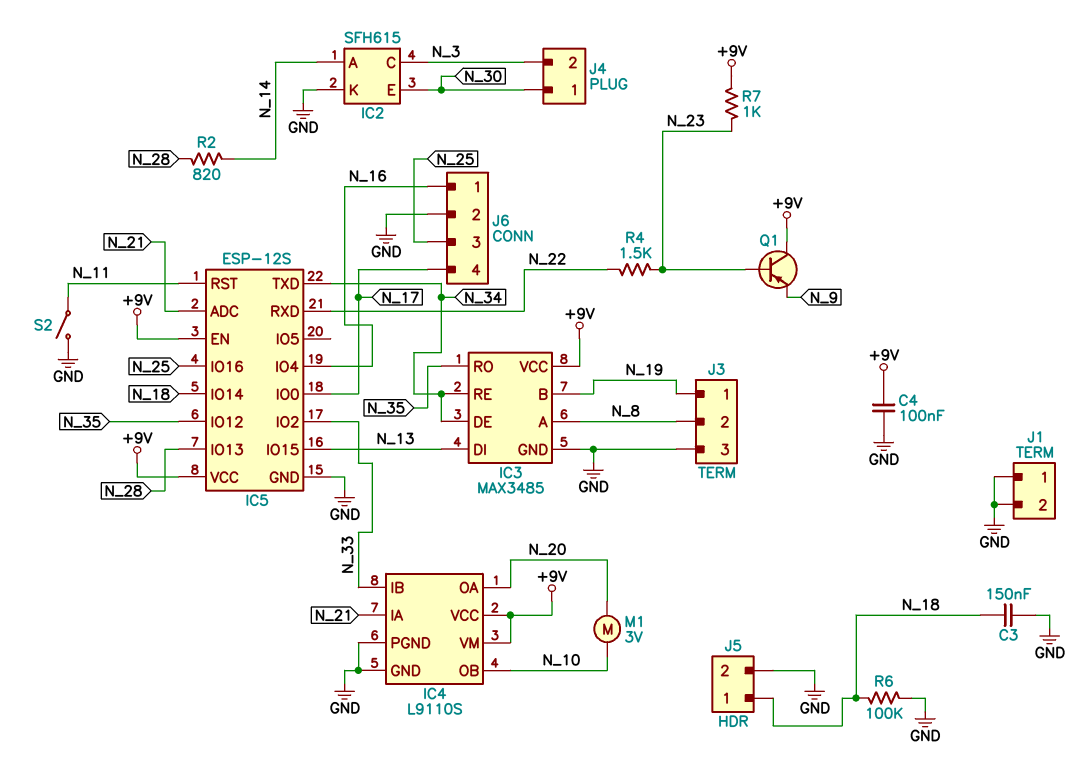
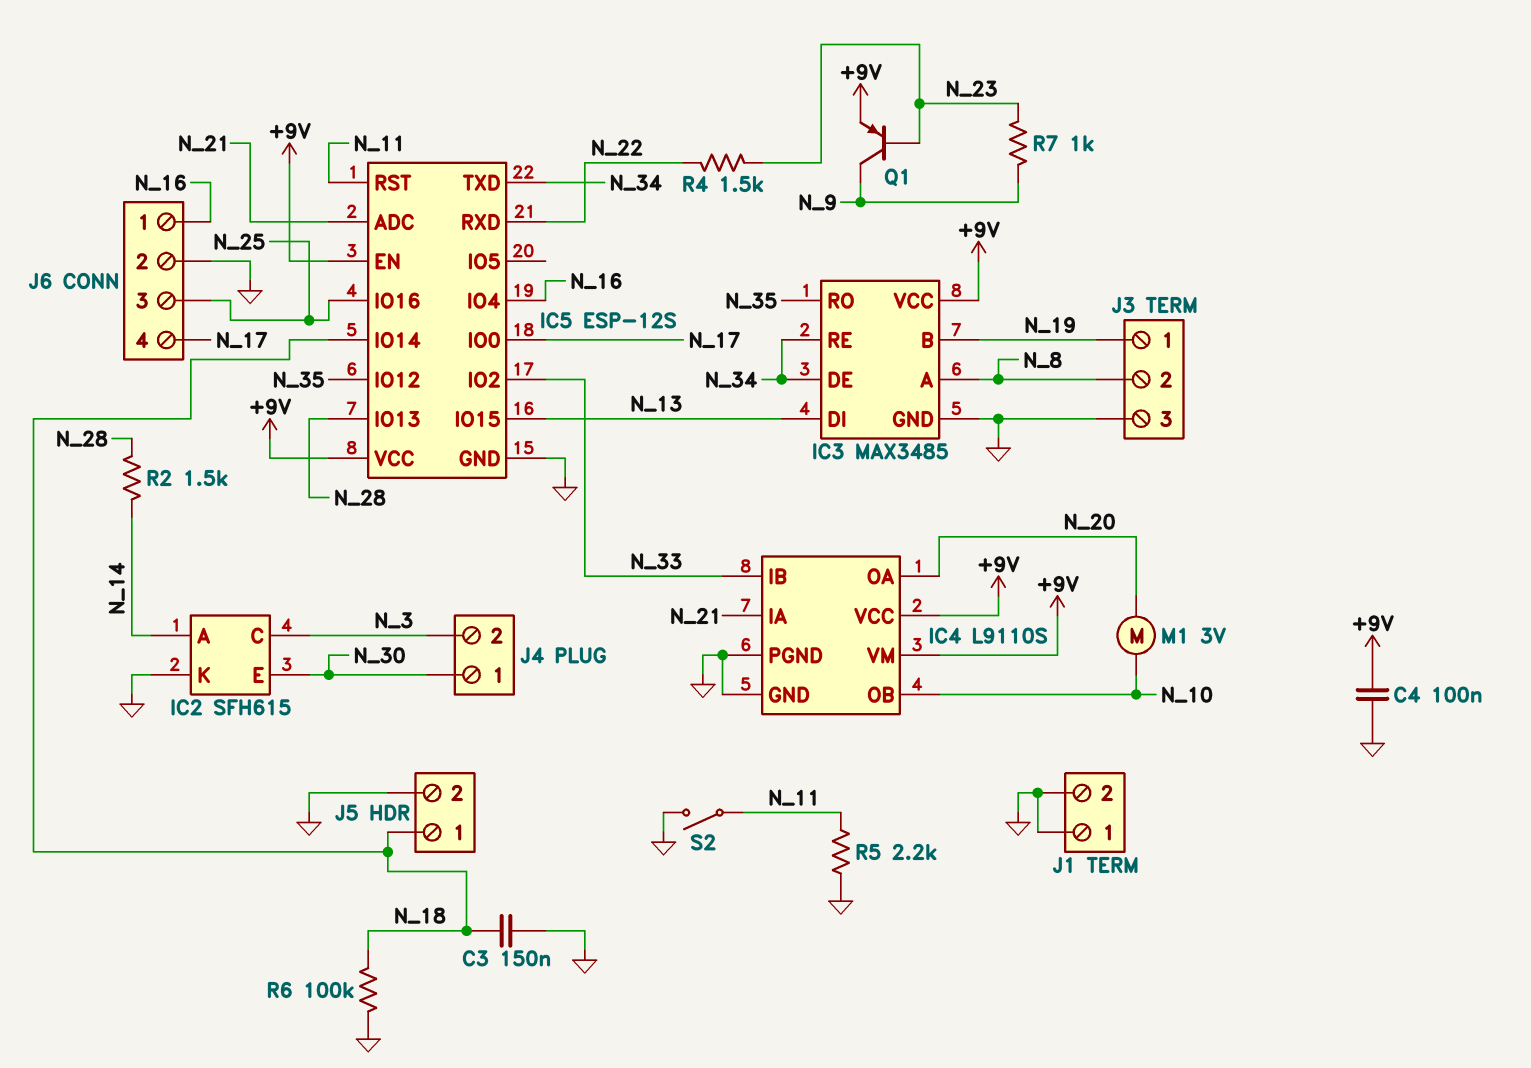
Q1: PNP (B N_23, C +9V, E N_9) -> PNP (B N_23, C N_9, E +9V)
R2: 820 (N_14, N_28) -> 1.5k (N_14, N_28)
R5: none -> 2.2k (GND, N_11)
R7: 1k (+9V, N_23) -> 1k (N_9, N_23)

